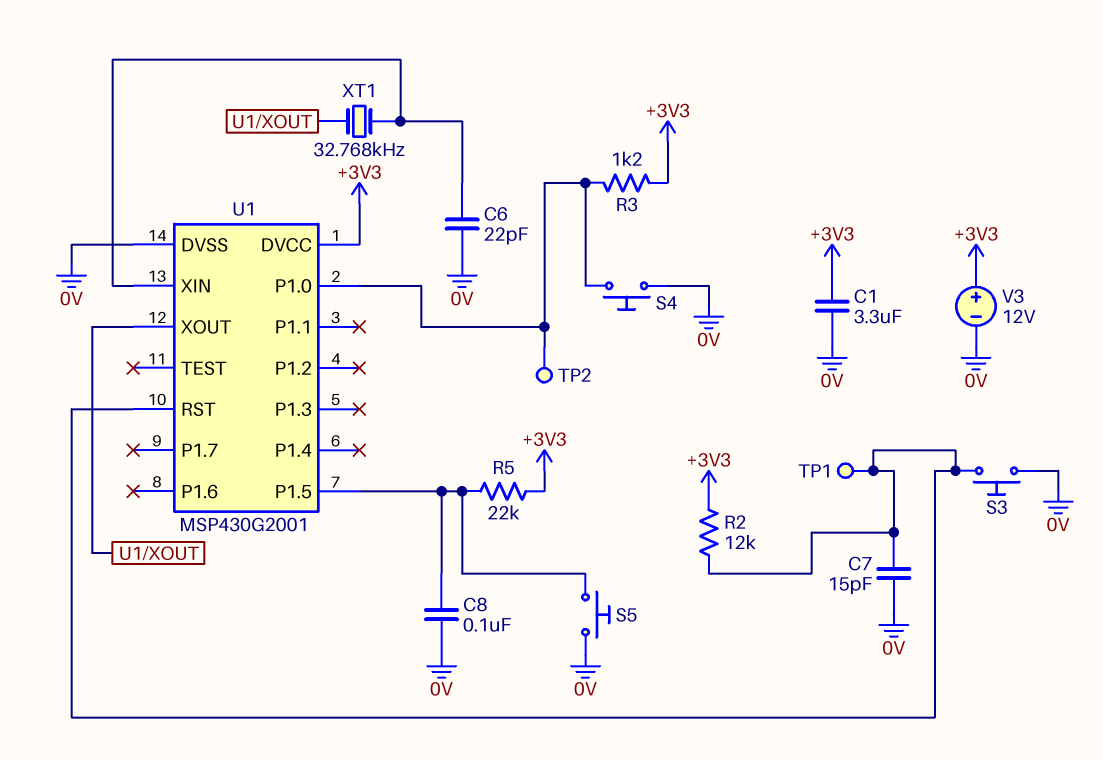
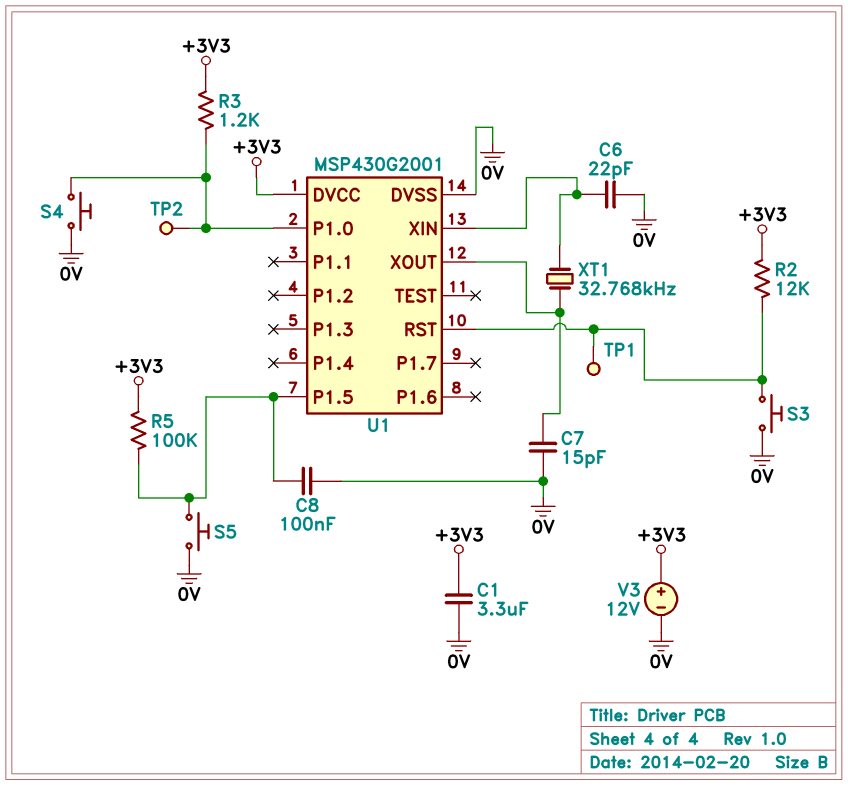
C7: 15pF (0V, U1/RST) -> 15pF (0V, U1/XOUT)
R5: 22k (+3V3, U1/P1.5) -> 100k (+3V3, U1/P1.5)

